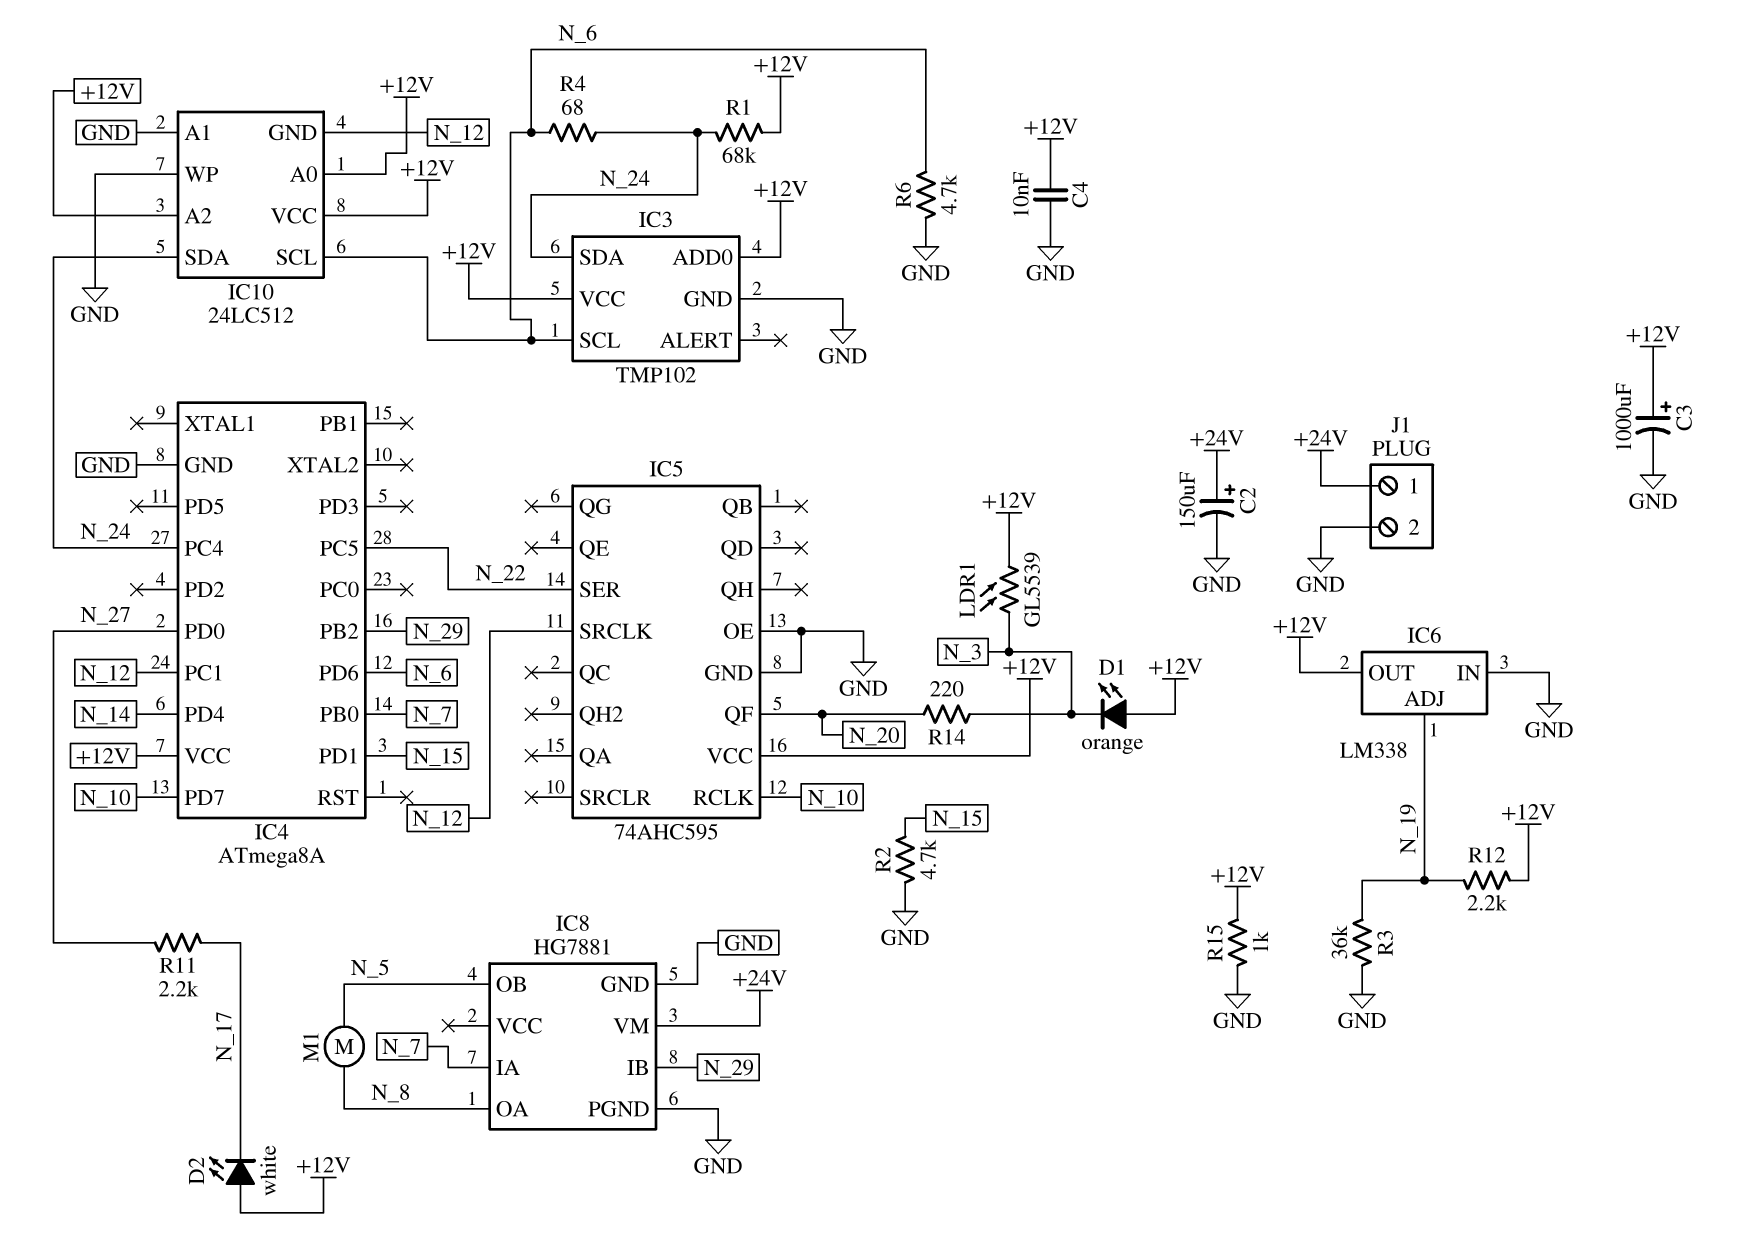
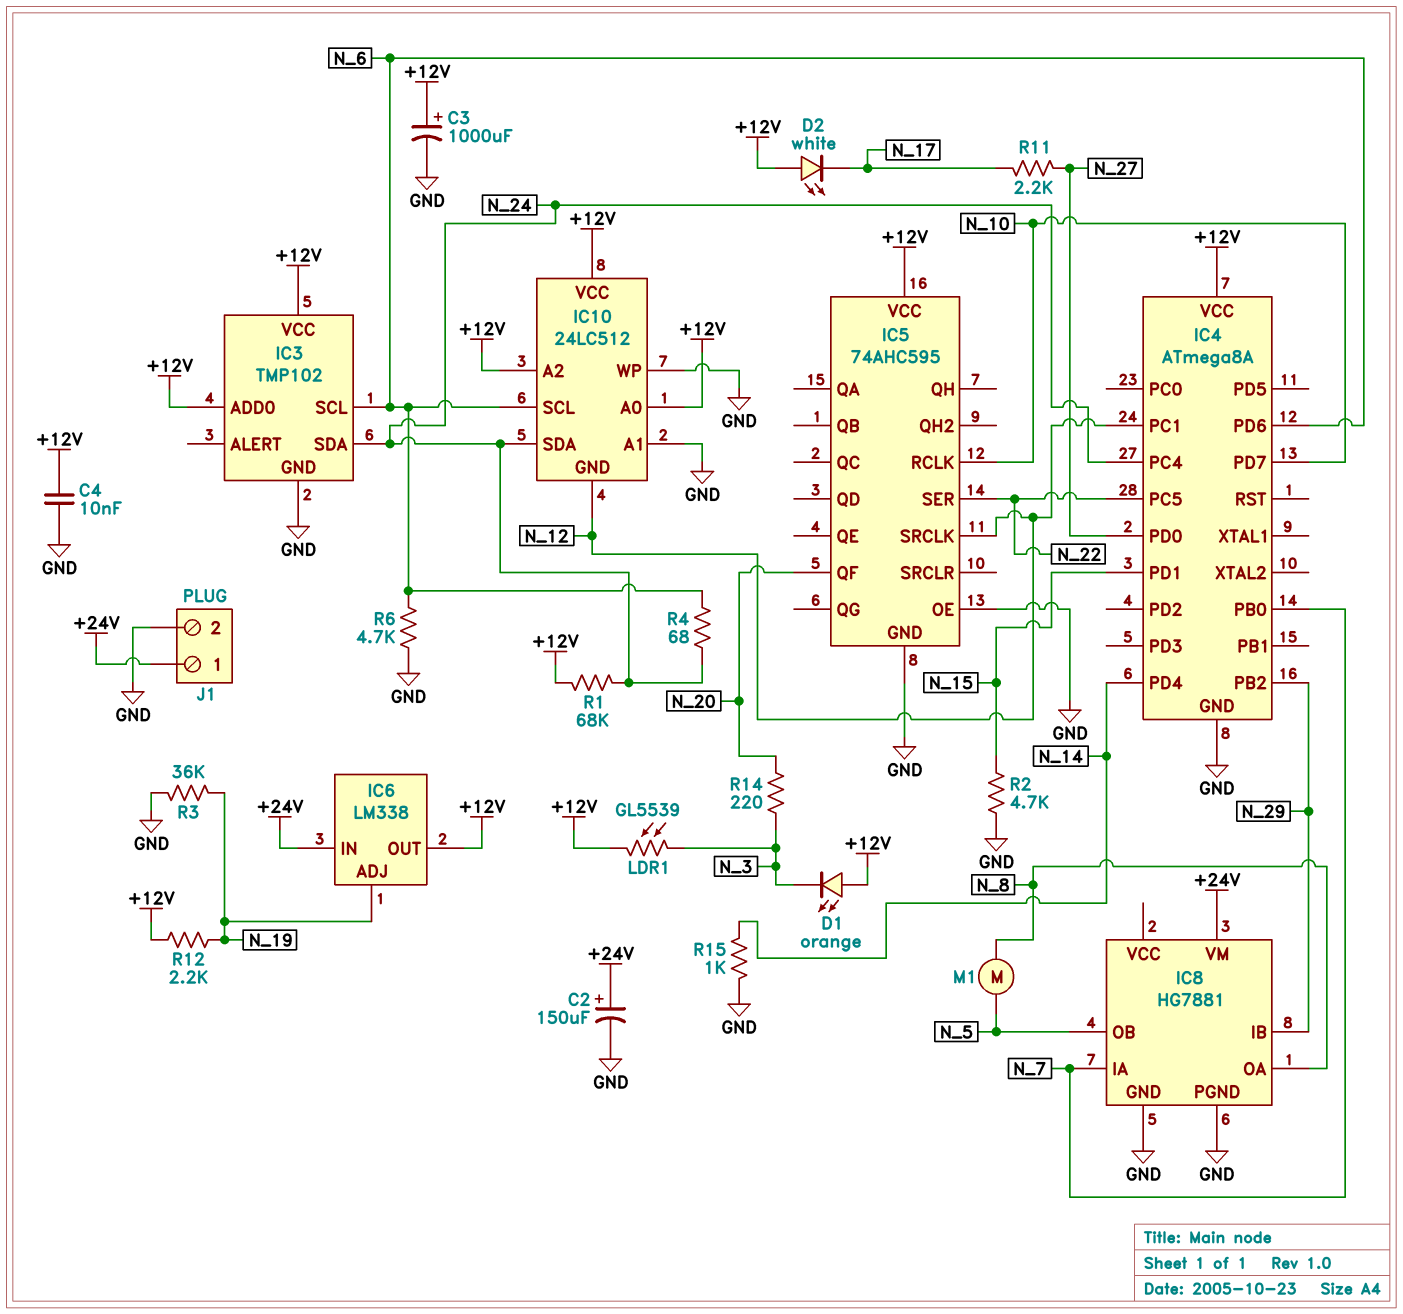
IC6 pin IN: GND -> +24V
R15: 1k (+12V, GND) -> 1k (GND, N_14)

